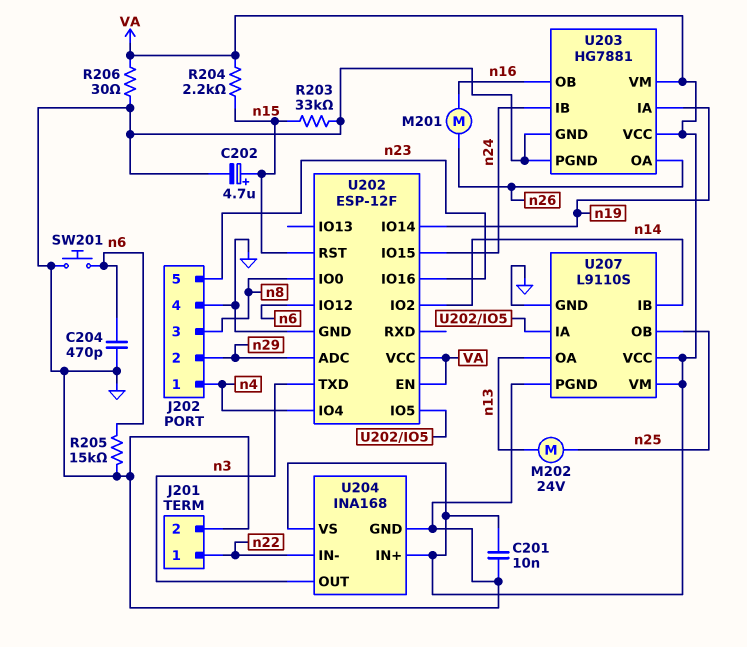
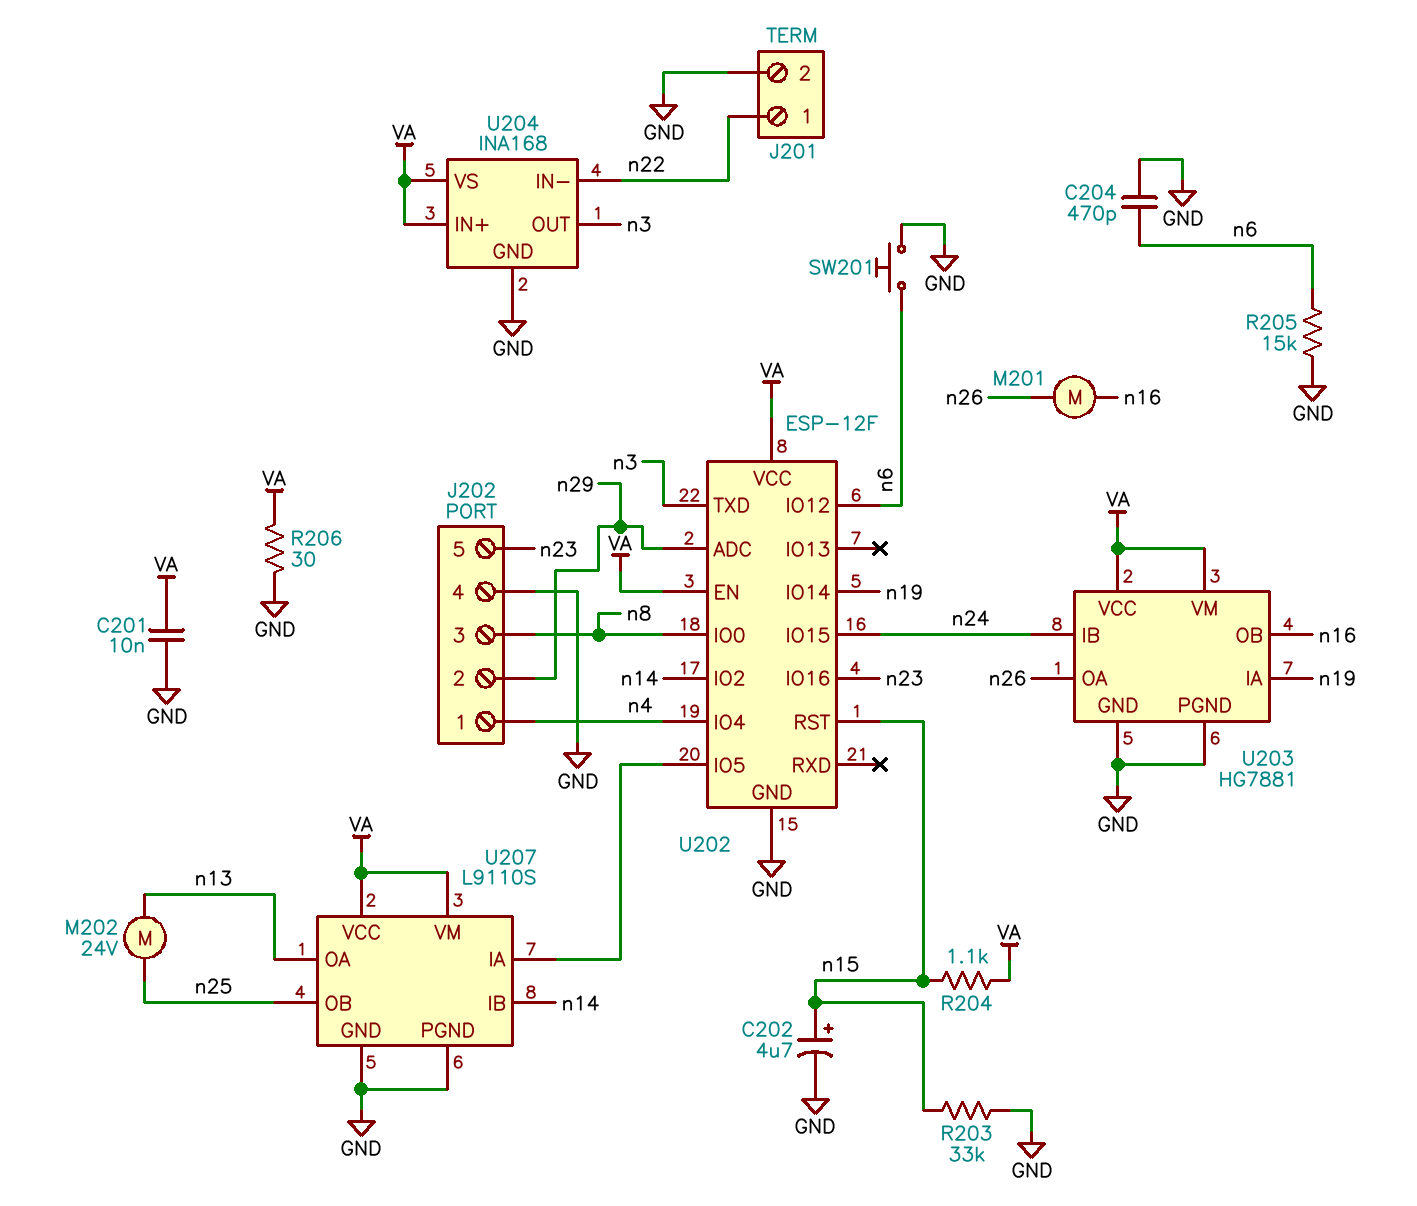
R204: 2.2k (VA, n15) -> 1.1k (VA, n15)

